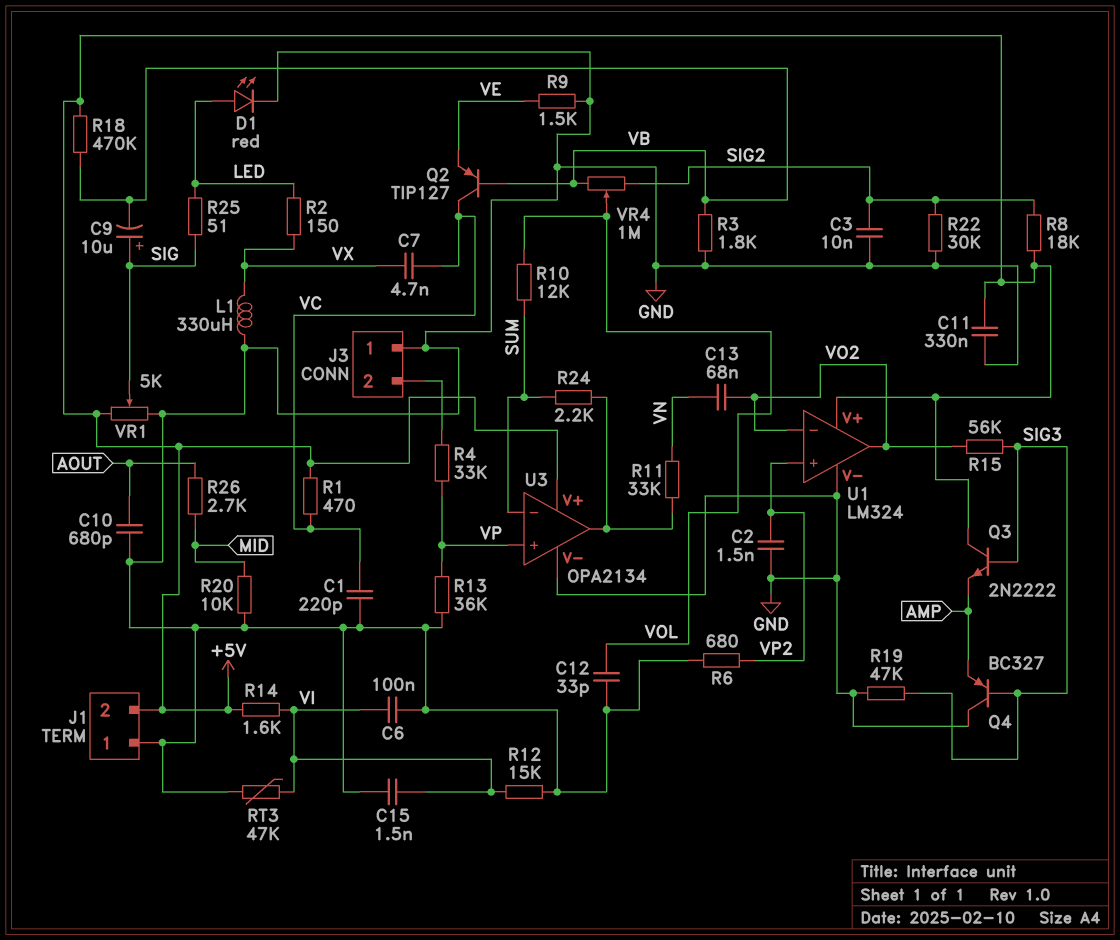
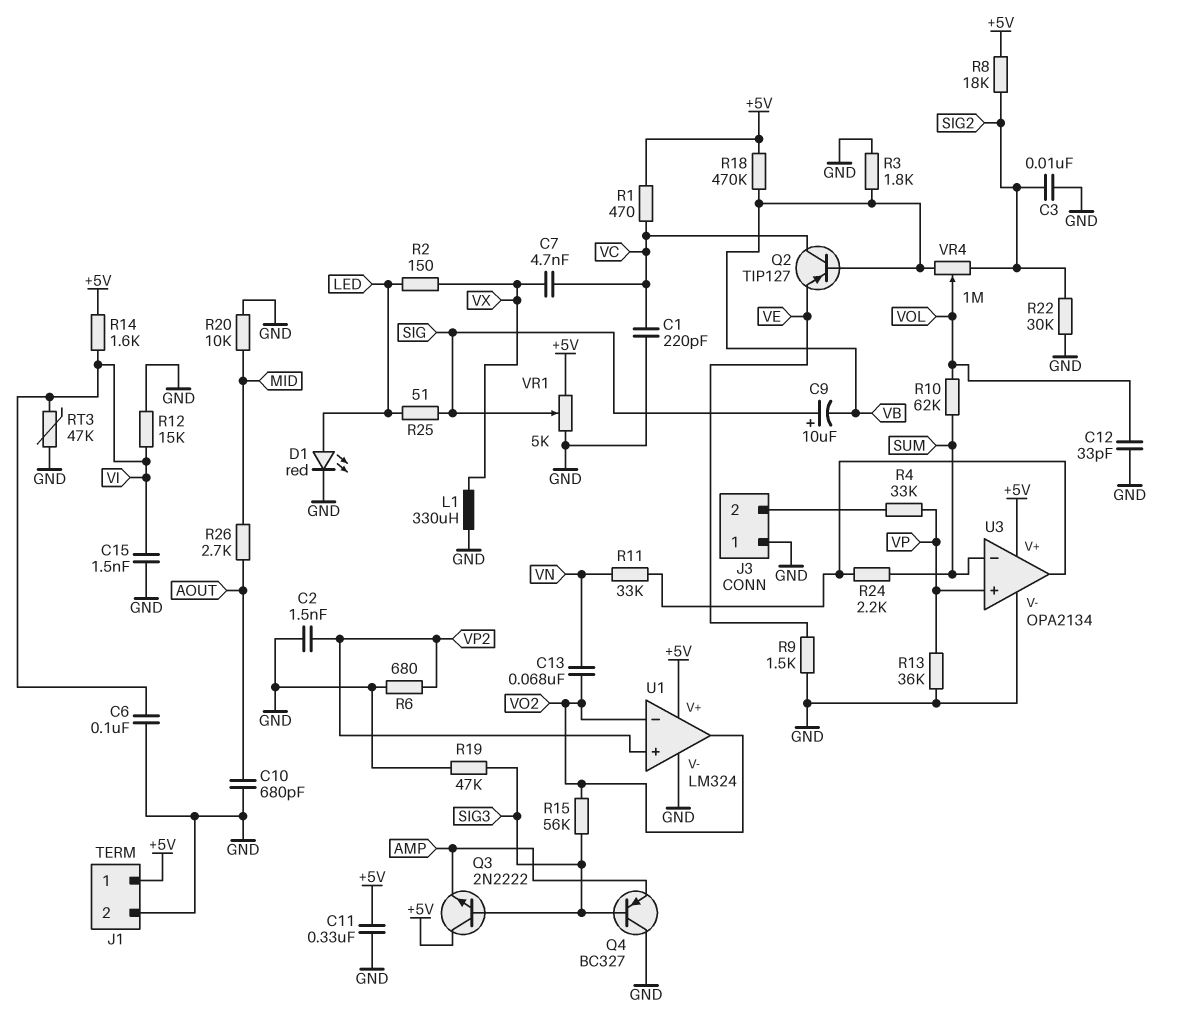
J1 pin 1: GND -> +5V
J1 pin 2: +5V -> GND
R10: 12k (SUM, VOL) -> 62k (SUM, VOL)

